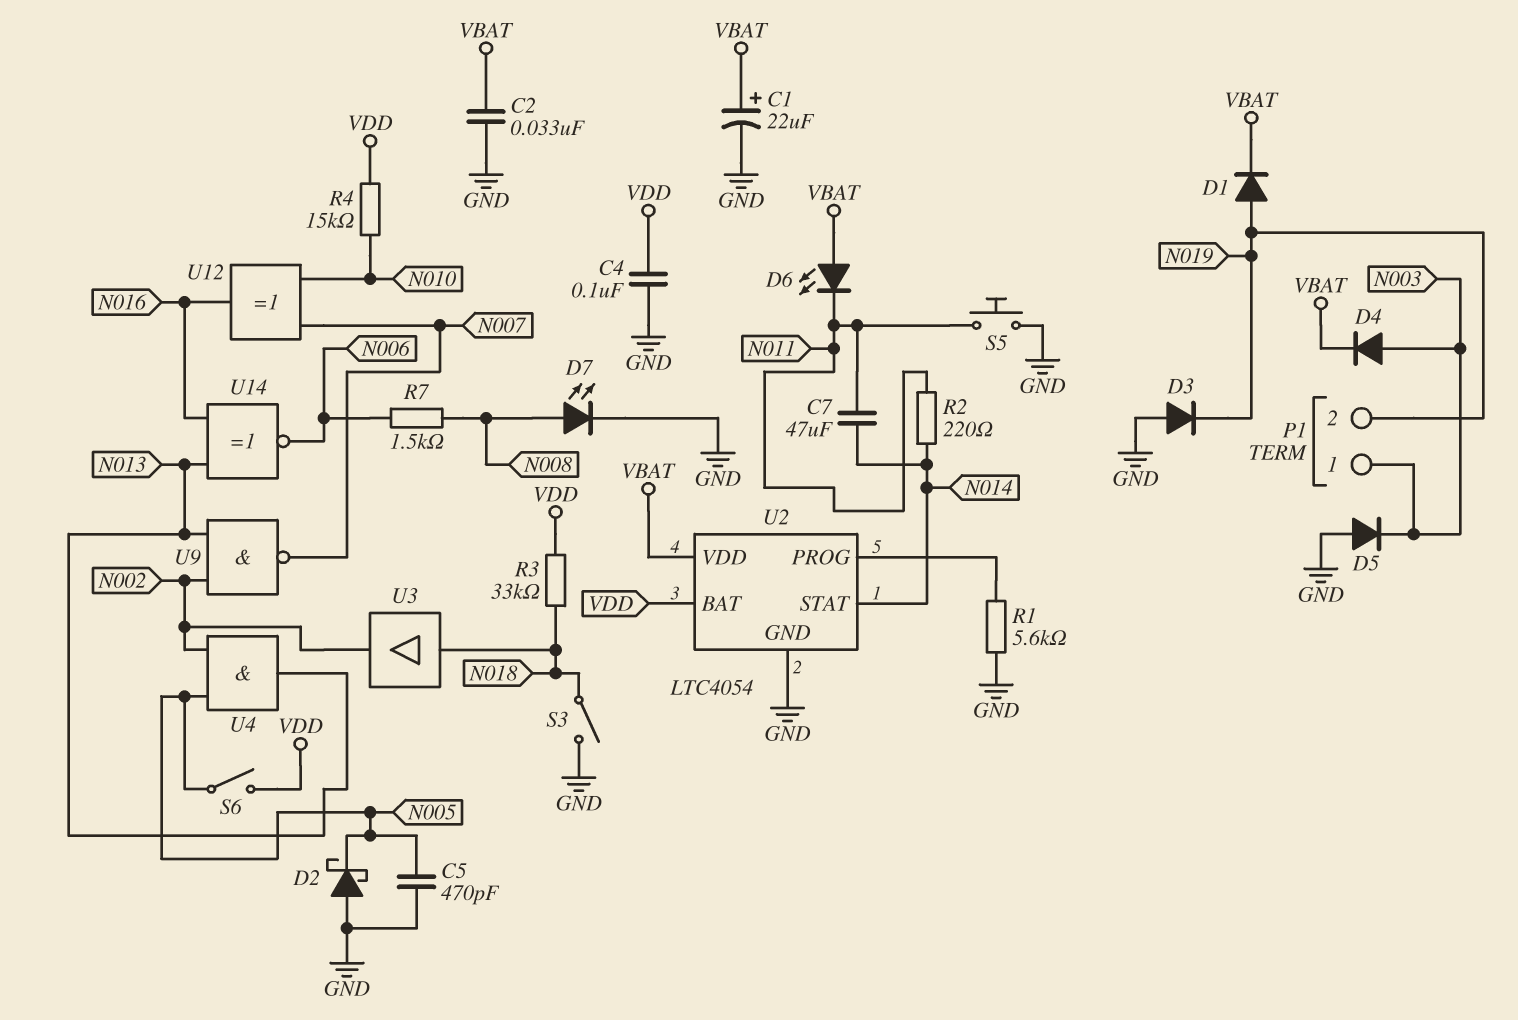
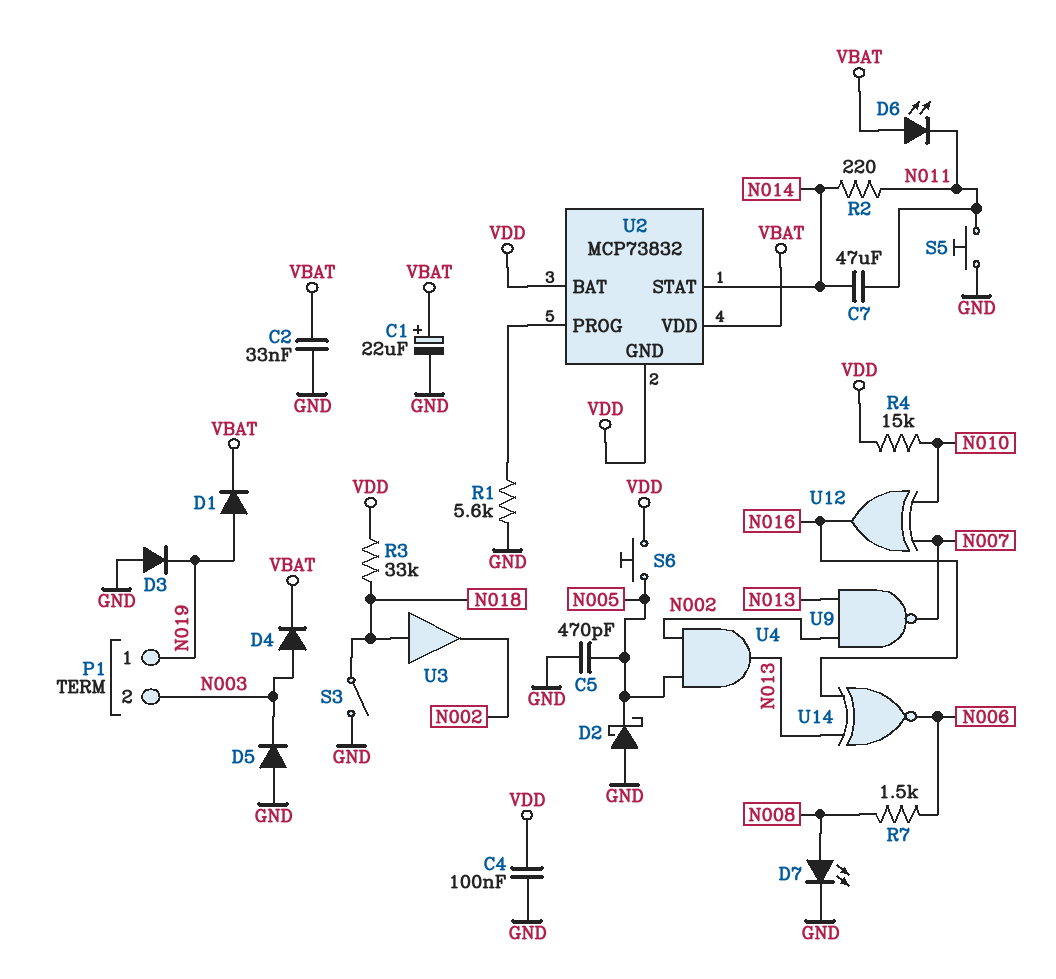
P1 pin 1: N003 -> N019
P1 pin 2: N019 -> N003
S6: switch (N005, VDD) -> button (N005, VDD)
U2: LTC4054 -> MCP73832
U2 pin GND: GND -> VDD

